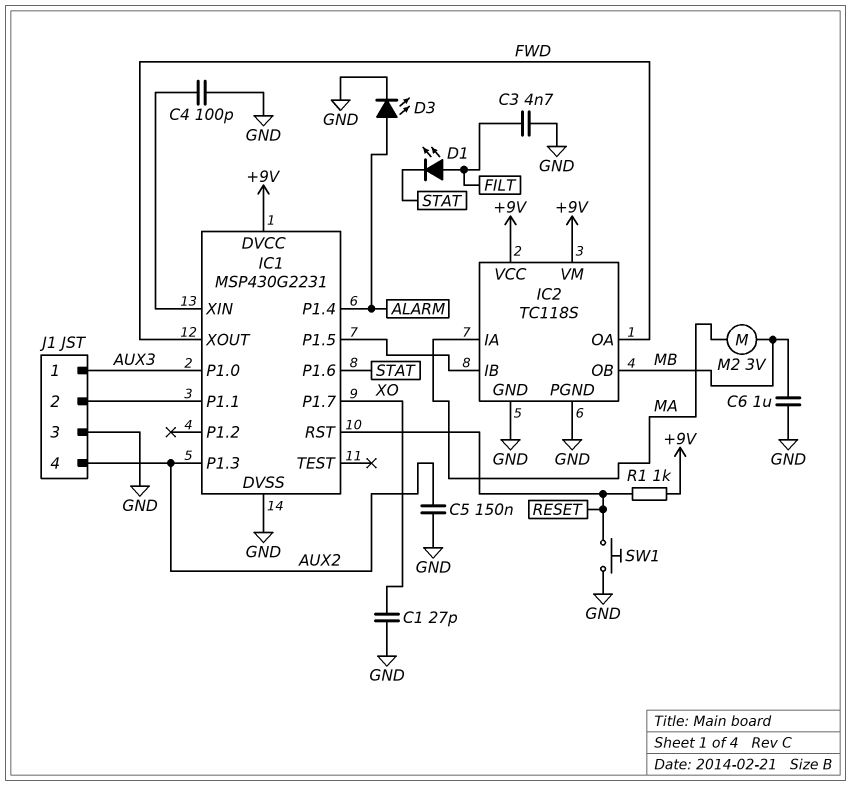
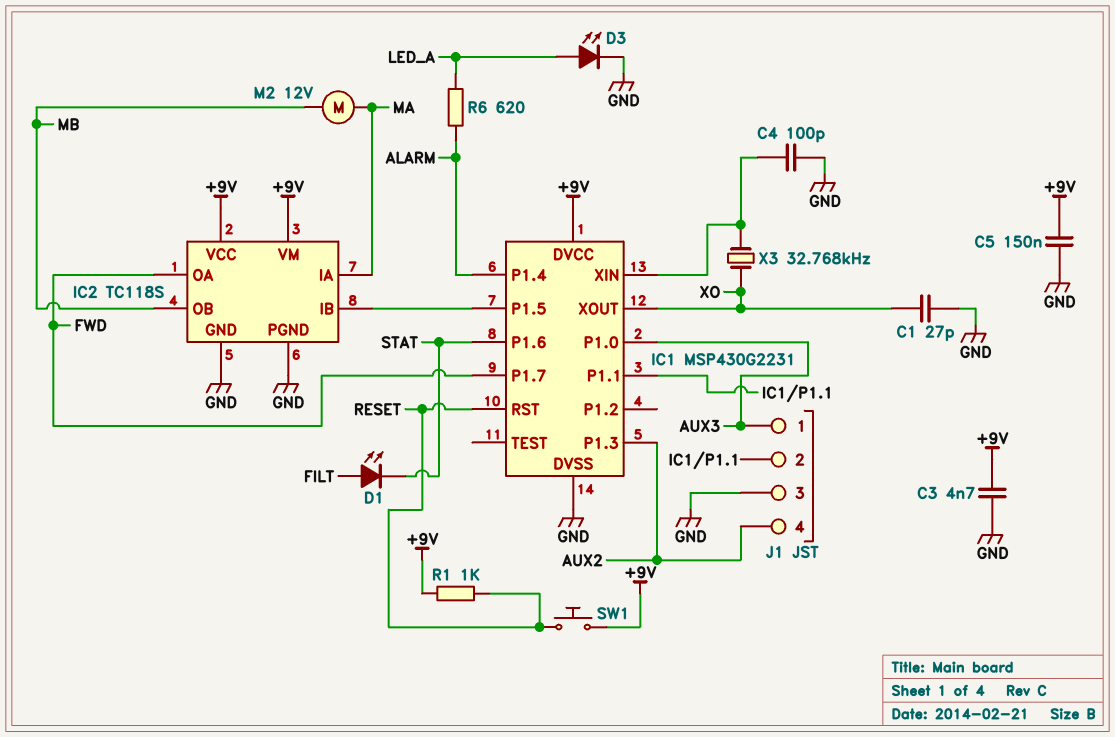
C3: 4.7nF (FILT, GND) -> 4.7nF (+9V, GND)
C5: 150nF (AUX2, GND) -> 150nF (+9V, GND)
C6: 1uF (GND, MB) -> none
D3: LED (A ALARM, K GND) -> LED (A LED_A, K GND)
IC1 pin P1.7: XO -> FWD
IC1 pin XOUT: FWD -> XO
M2: motor 3V (MA, MB) -> motor 12V (MA, MB)
R6: none -> 620 (ALARM, LED_A)
SW1: button (GND, RESET) -> button (+9V, RESET)
X3: none -> 32.768kHz (IC1/XIN, XO)

